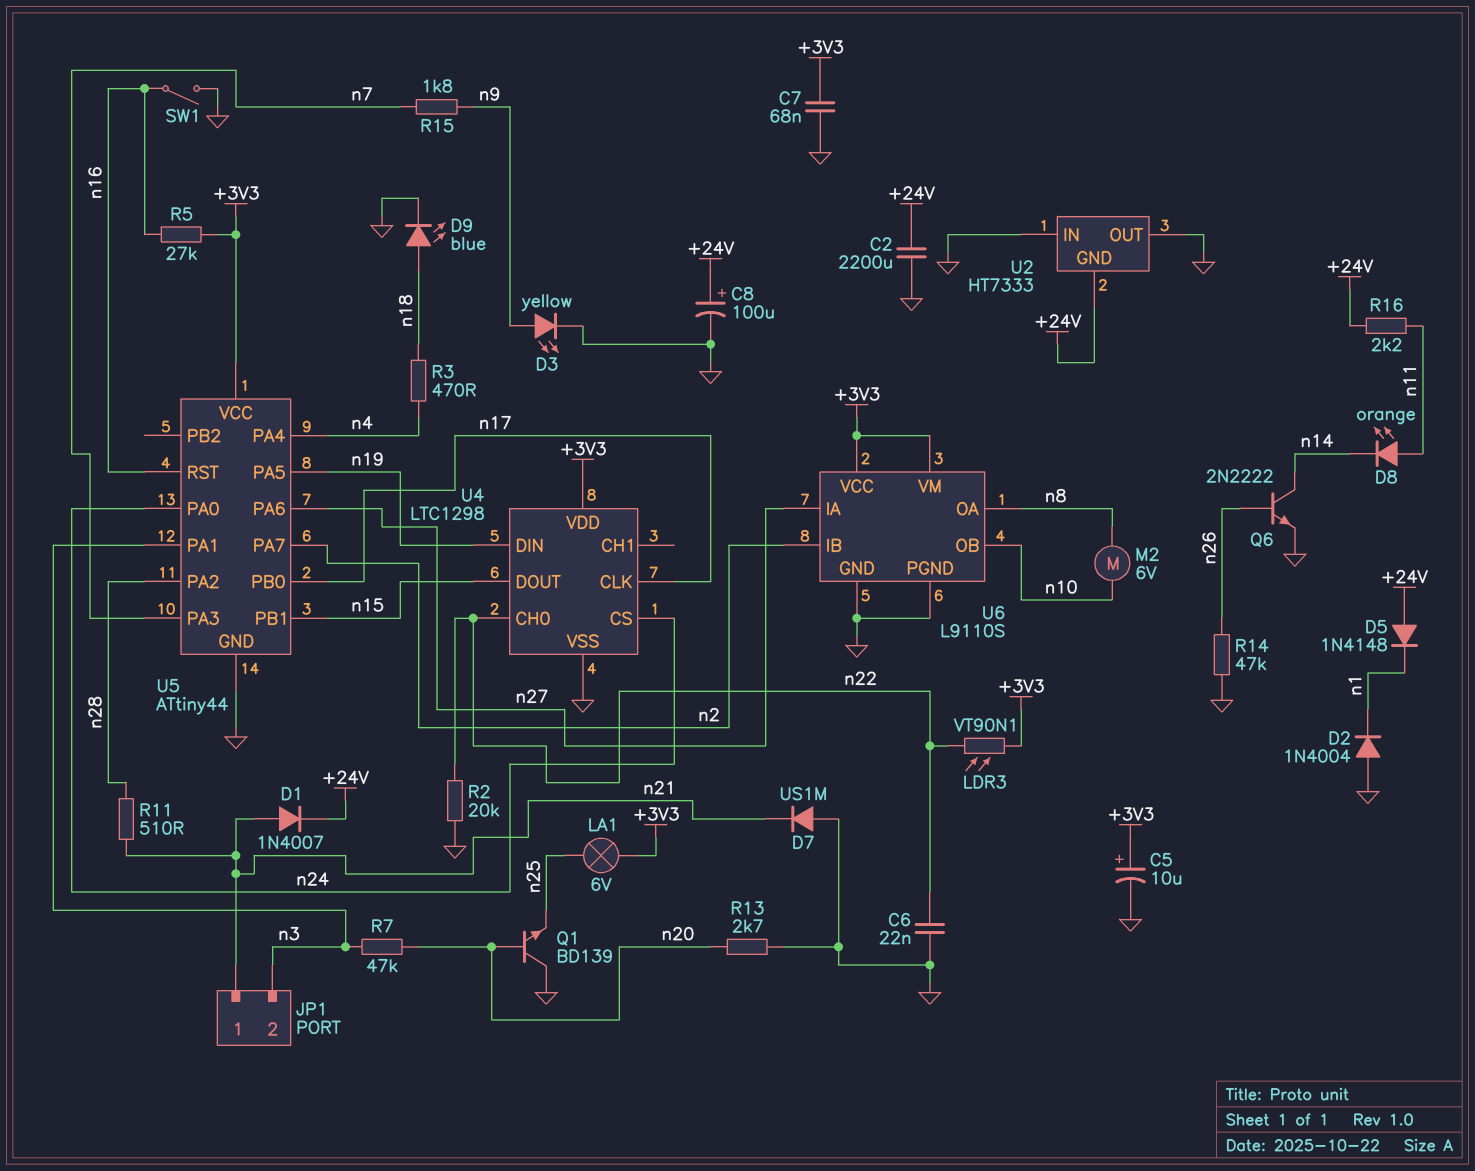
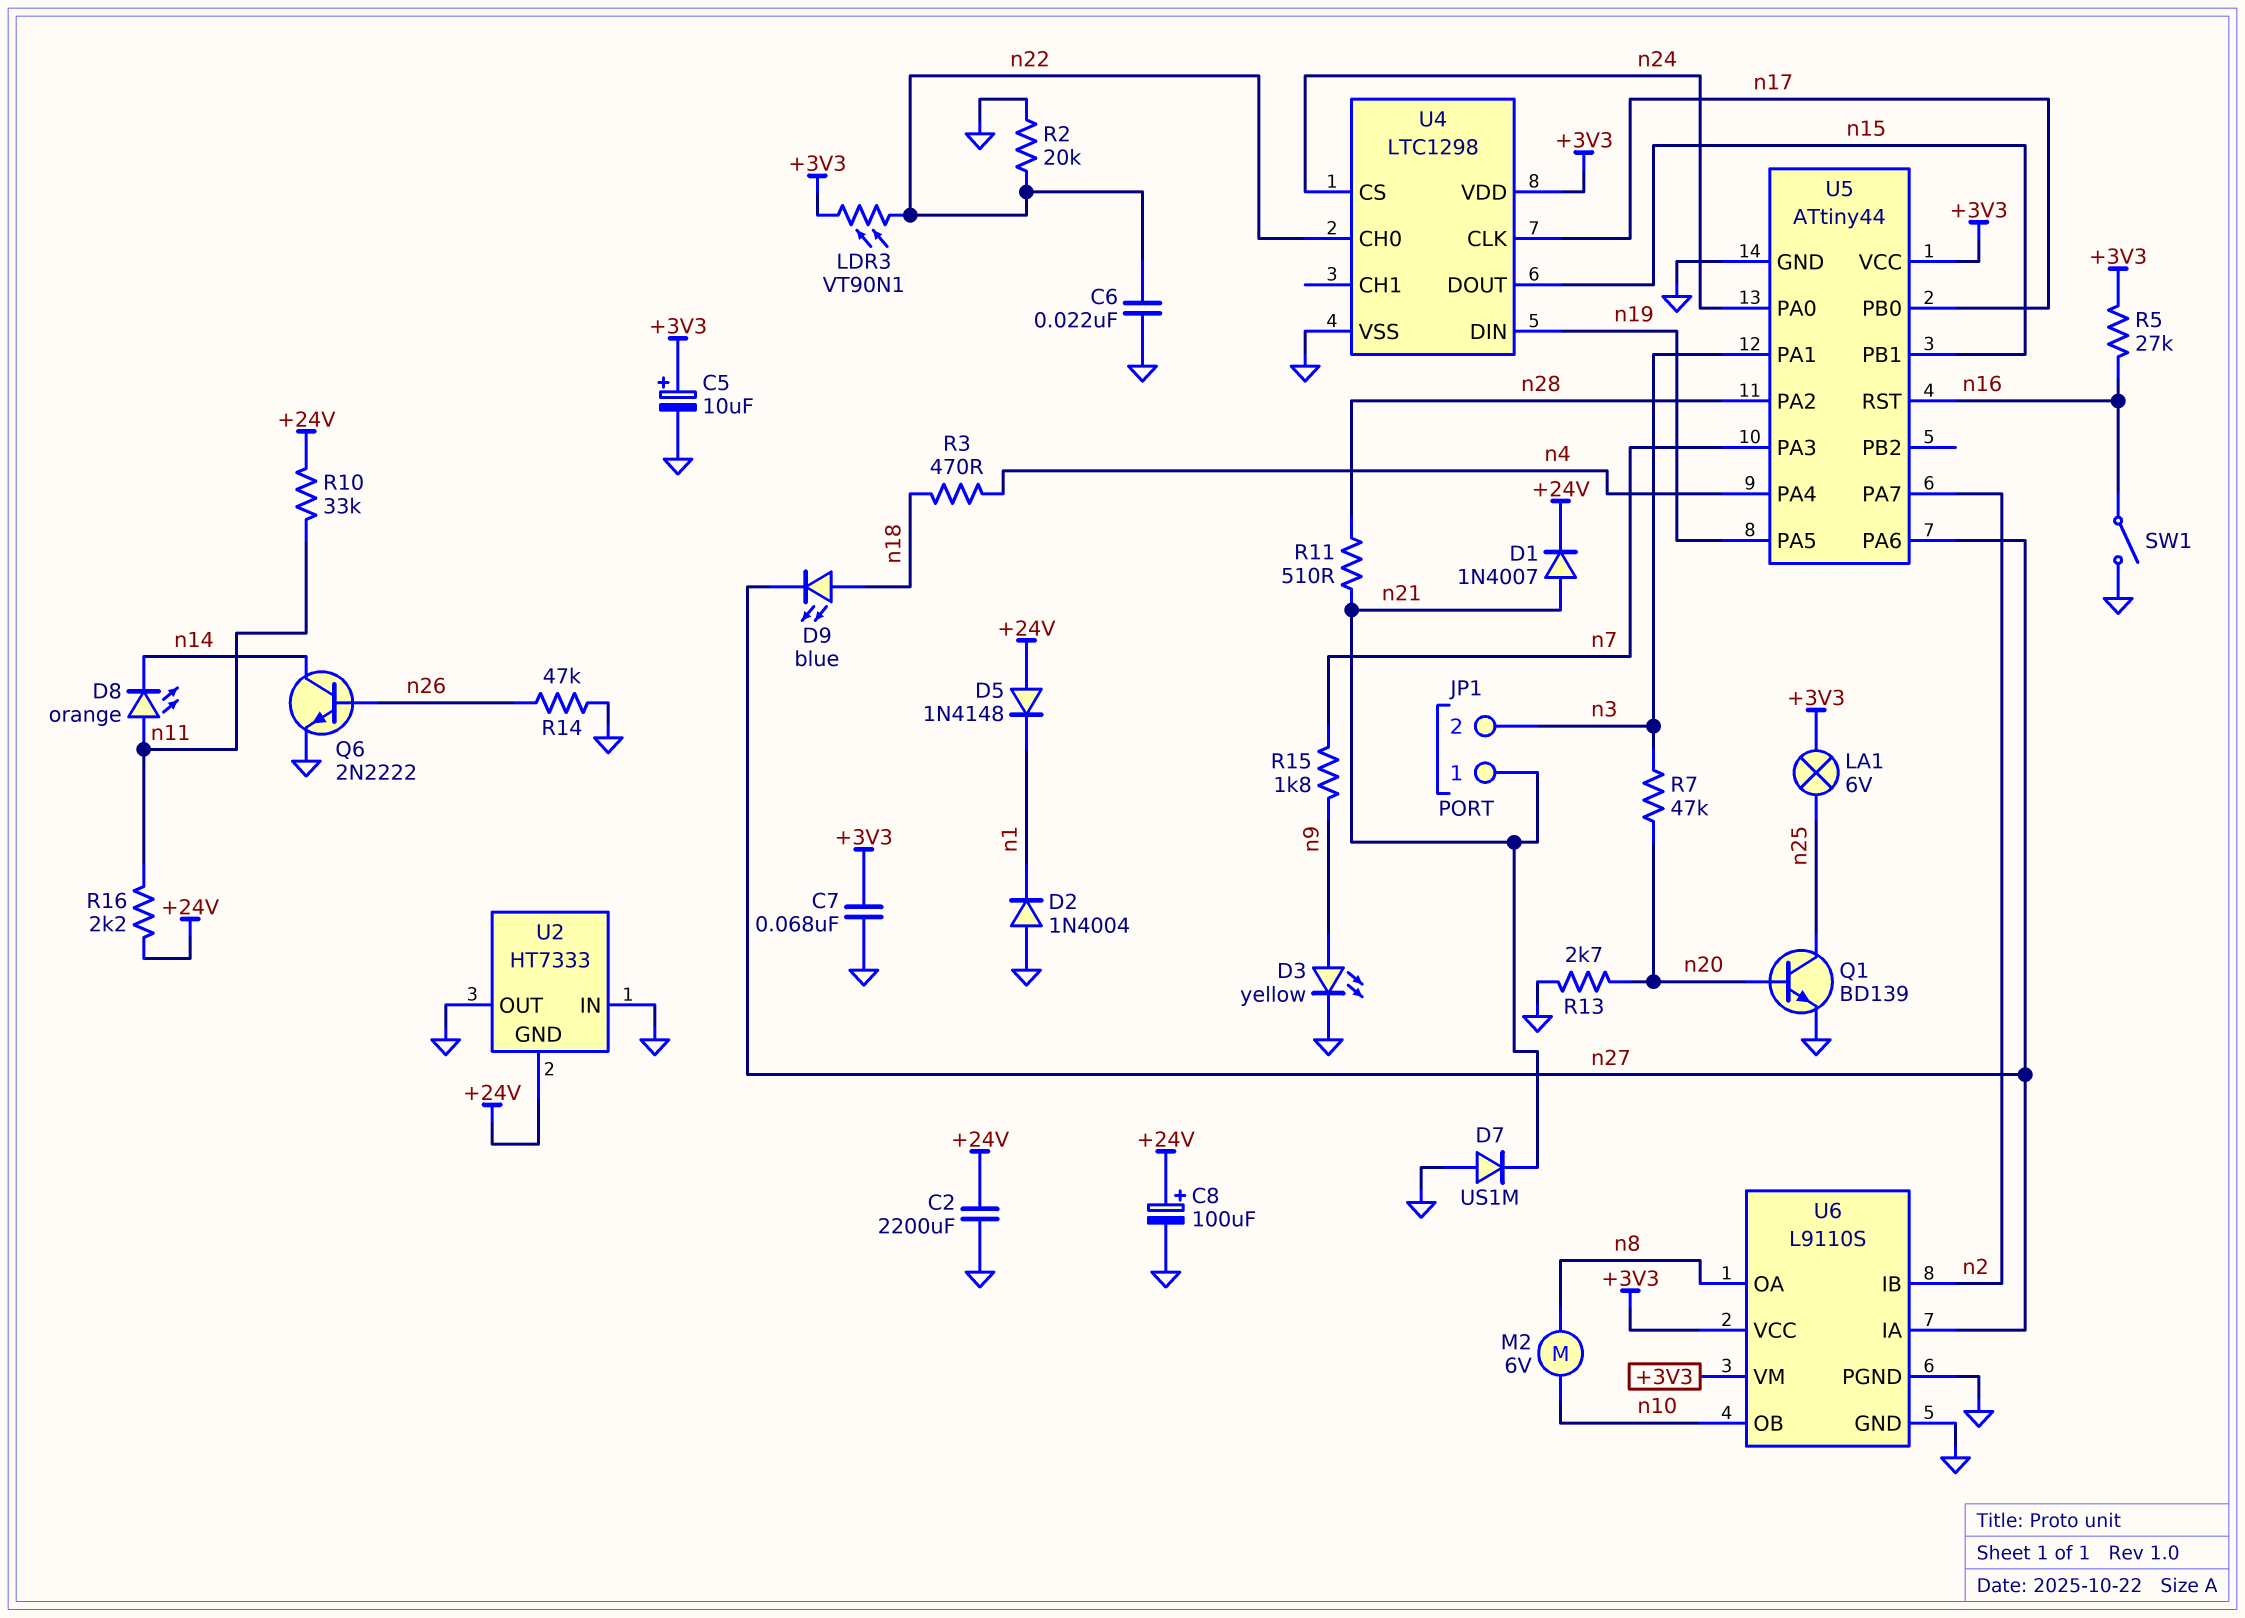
D9: LED blue (A n18, K GND) -> LED blue (A n18, K n27)
Q1: NPN BD139 (B n20, C GND, E n25) -> NPN BD139 (B n20, C n25, E GND)
R10: none -> 33k (+24V, n11)

